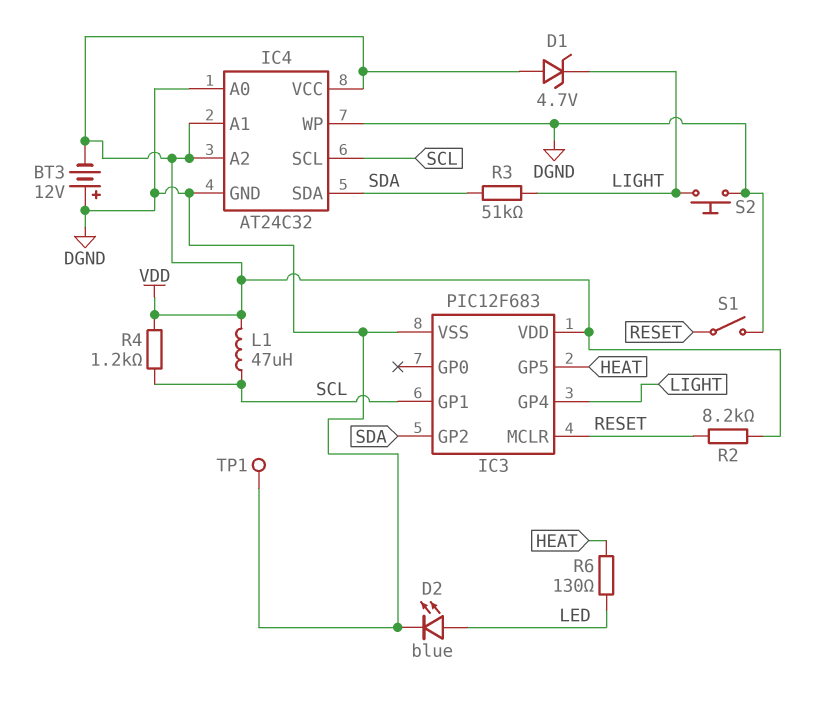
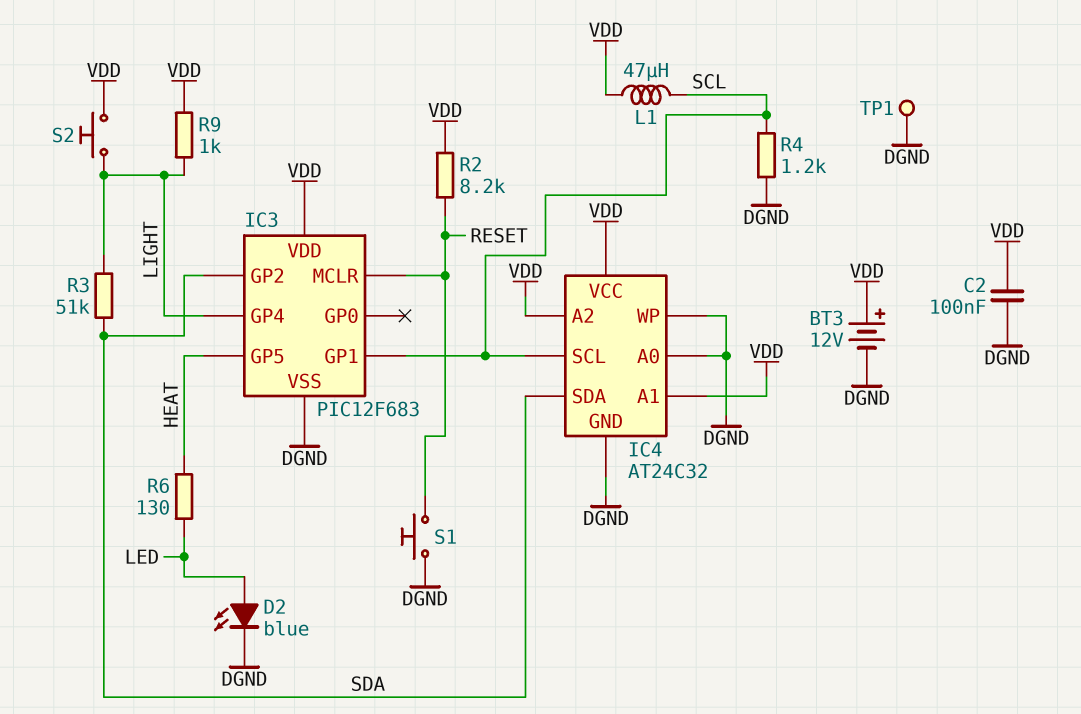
BT3: 12V (plus DGND, minus VDD) -> 12V (plus VDD, minus DGND)
C2: none -> 100nF (DGND, VDD)
D1: zener 4.7V (A VDD, K LIGHT) -> none
R4: 1.2k (SCL, VDD) -> 1.2k (DGND, SCL)
R9: none -> 1k (LIGHT, VDD)
S1: switch (DGND, RESET) -> button (DGND, RESET)
S2: button (DGND, LIGHT) -> button (LIGHT, VDD)

